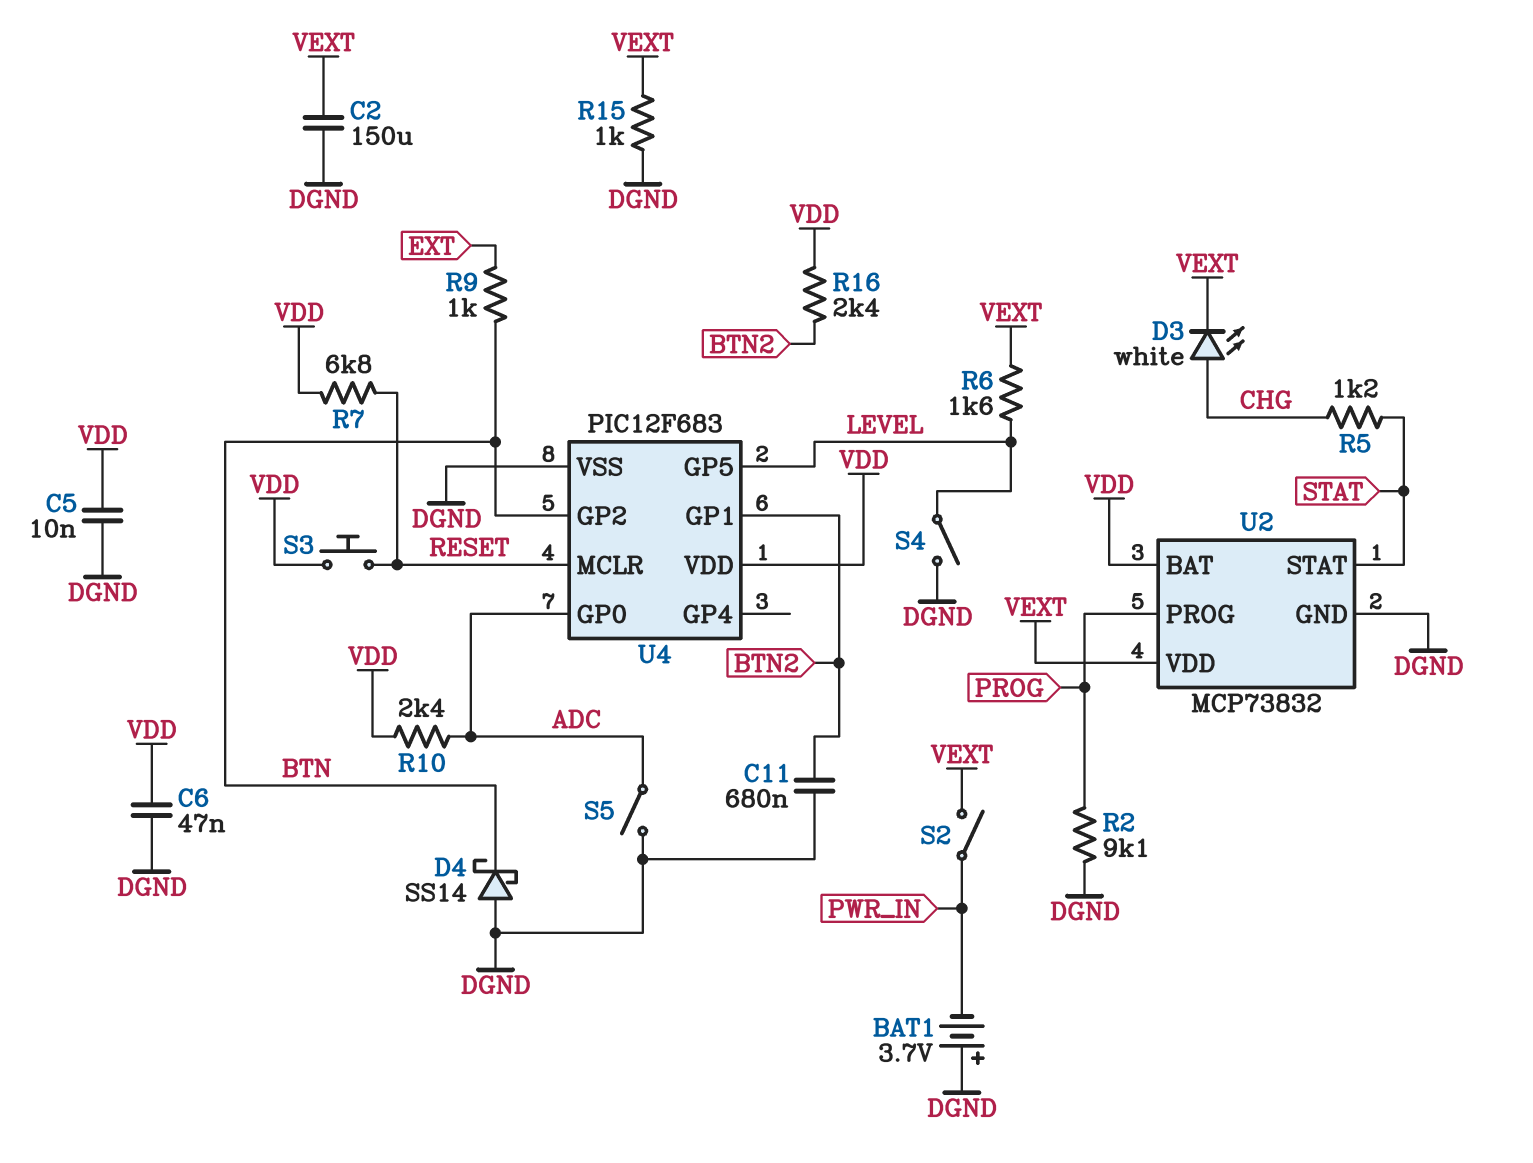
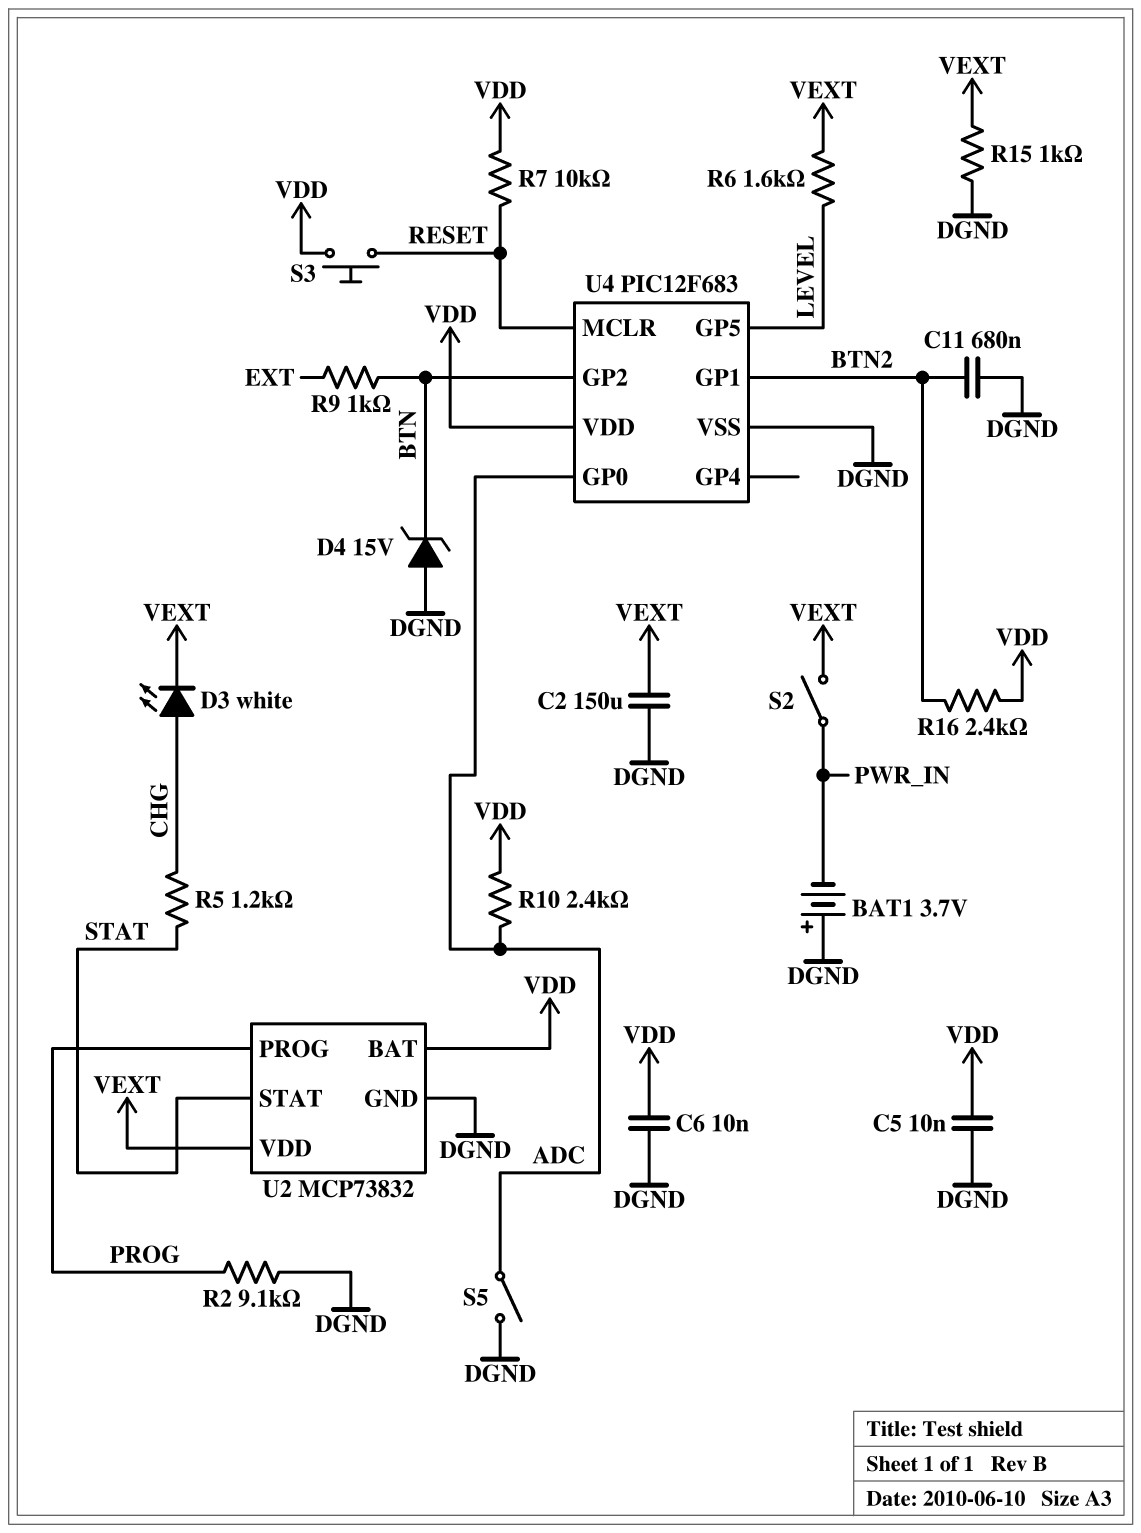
C6: 47nF (DGND, VDD) -> 10nF (DGND, VDD)
D4: schottky SS14 (A DGND, K BTN) -> zener 15V (A DGND, K BTN)
R7: 6.8k (RESET, VDD) -> 10k (RESET, VDD)
S4: switch (DGND, LEVEL) -> none

